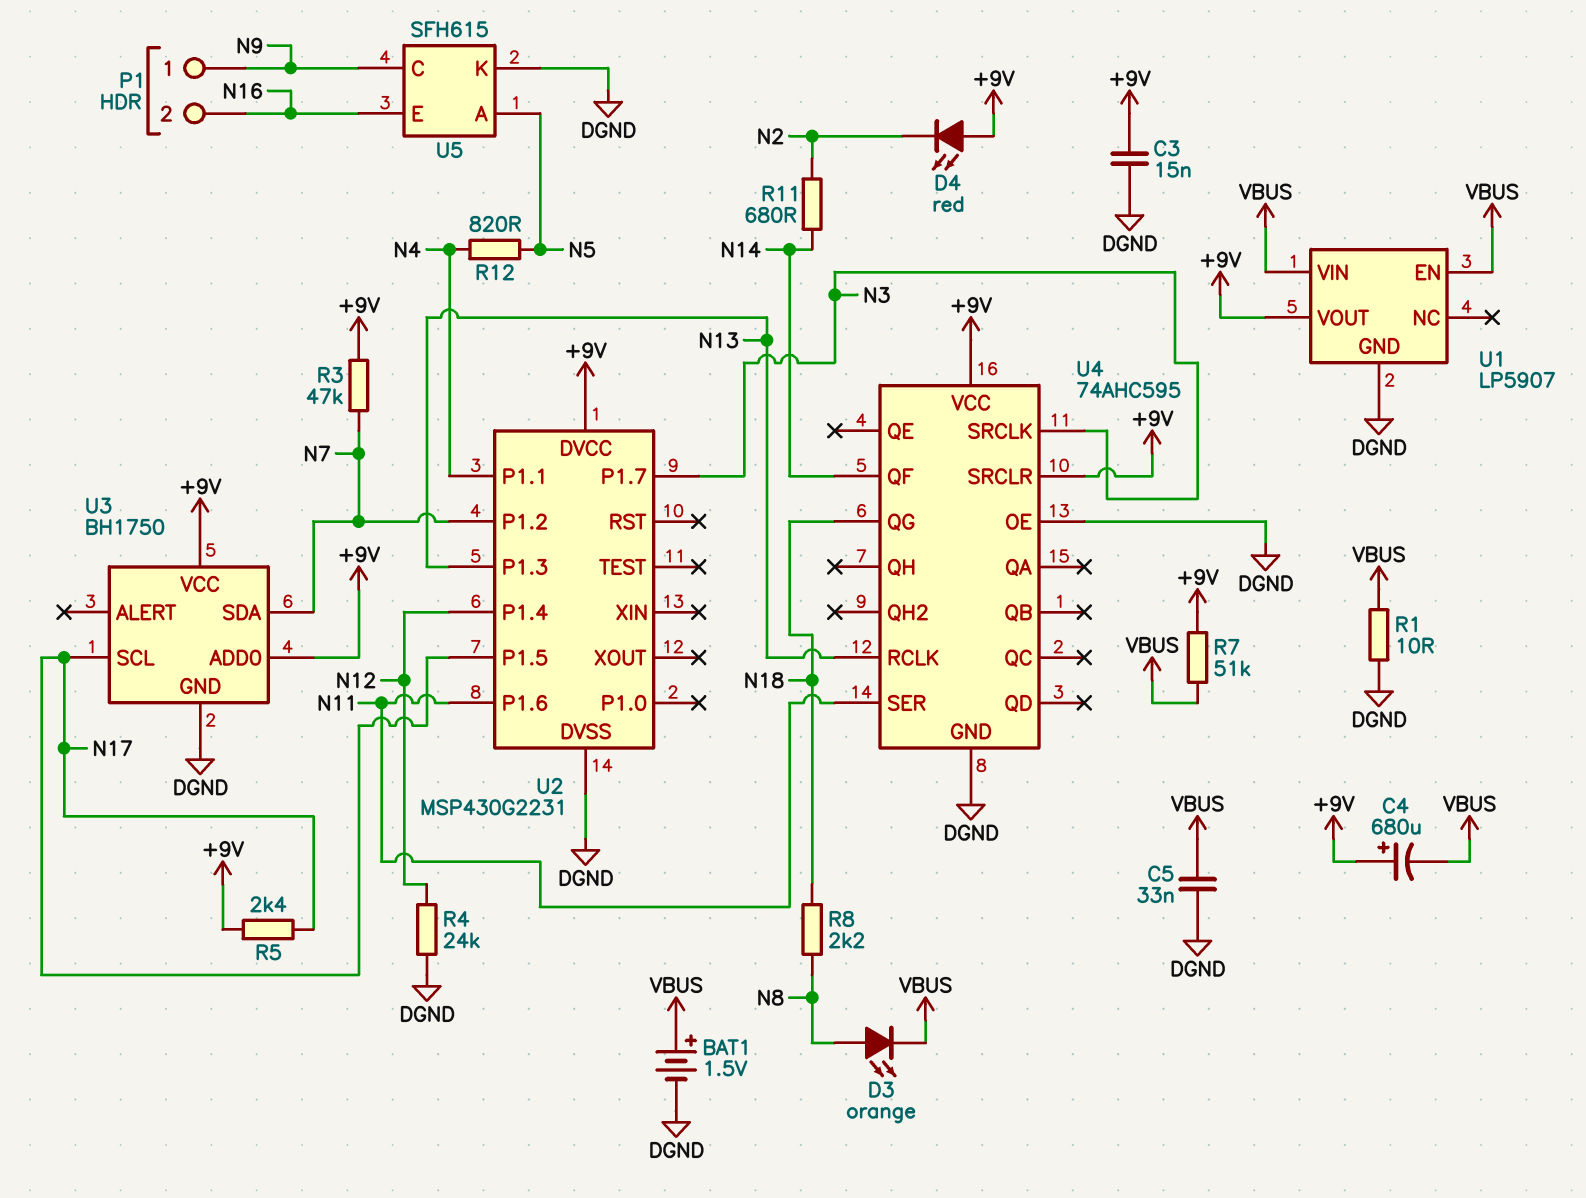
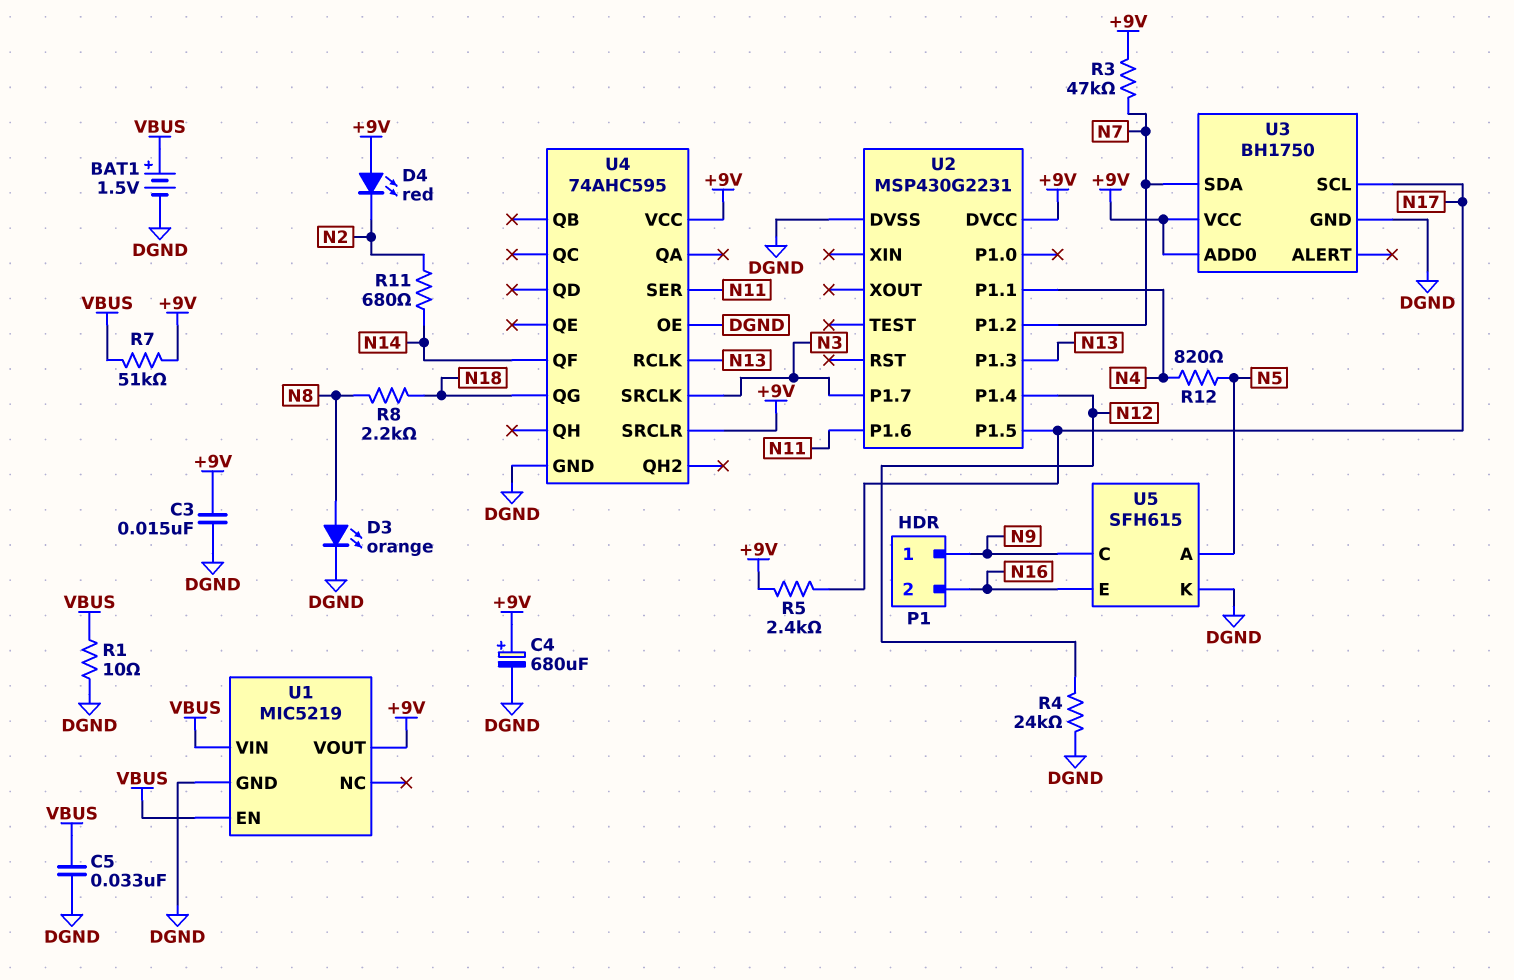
C4: 680uF (plus +9V, minus VBUS) -> 680uF (plus +9V, minus DGND)
D3: LED orange (A N8, K VBUS) -> LED orange (A N8, K DGND)
U1: LP5907 -> MIC5219

